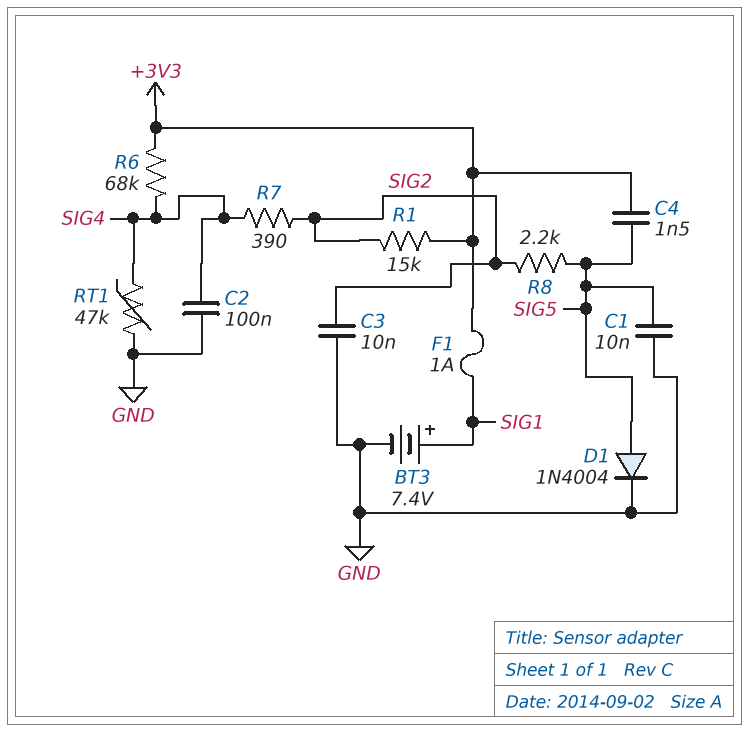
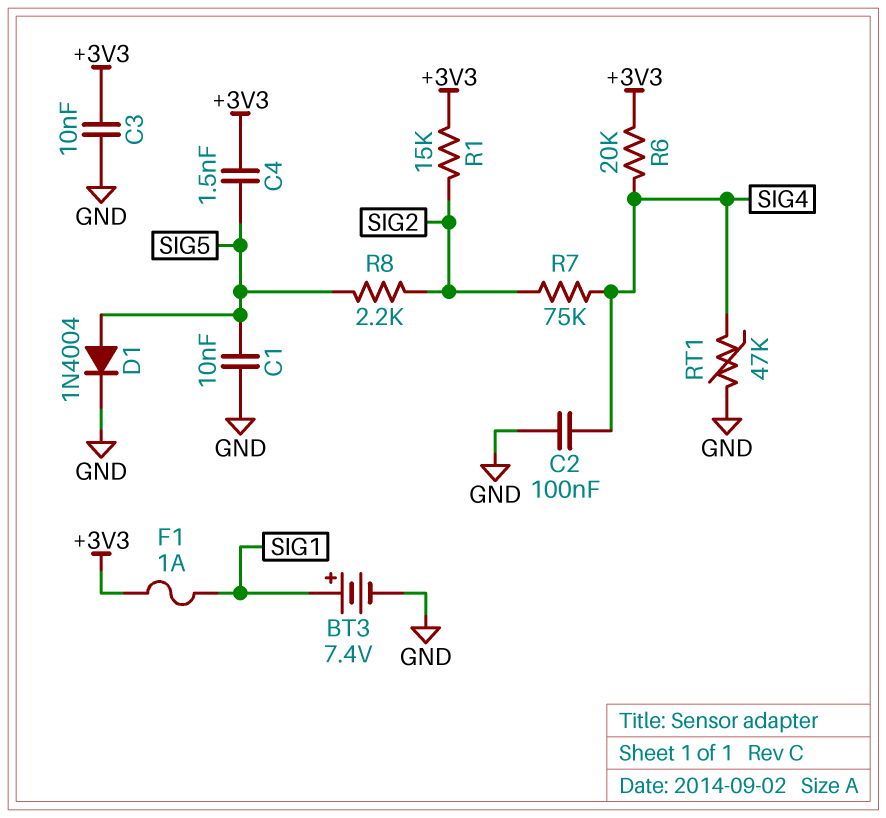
C3: 10nF (GND, SIG2) -> 10nF (+3V3, GND)
R6: 68k (+3V3, SIG4) -> 20k (+3V3, SIG4)
R7: 390 (SIG2, SIG4) -> 75k (SIG2, SIG4)

